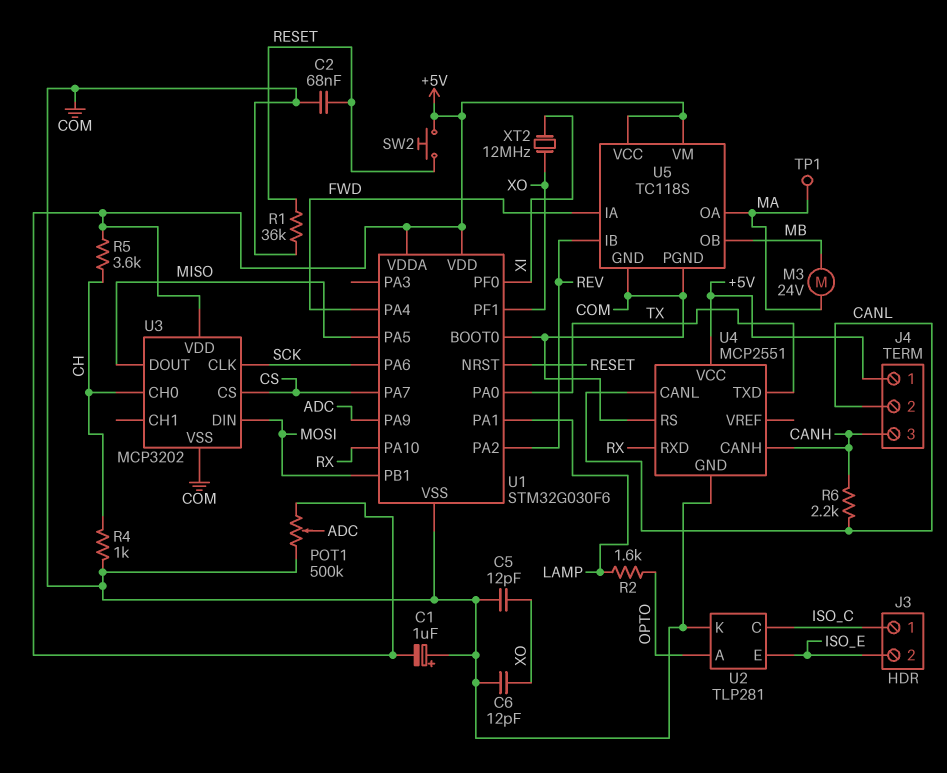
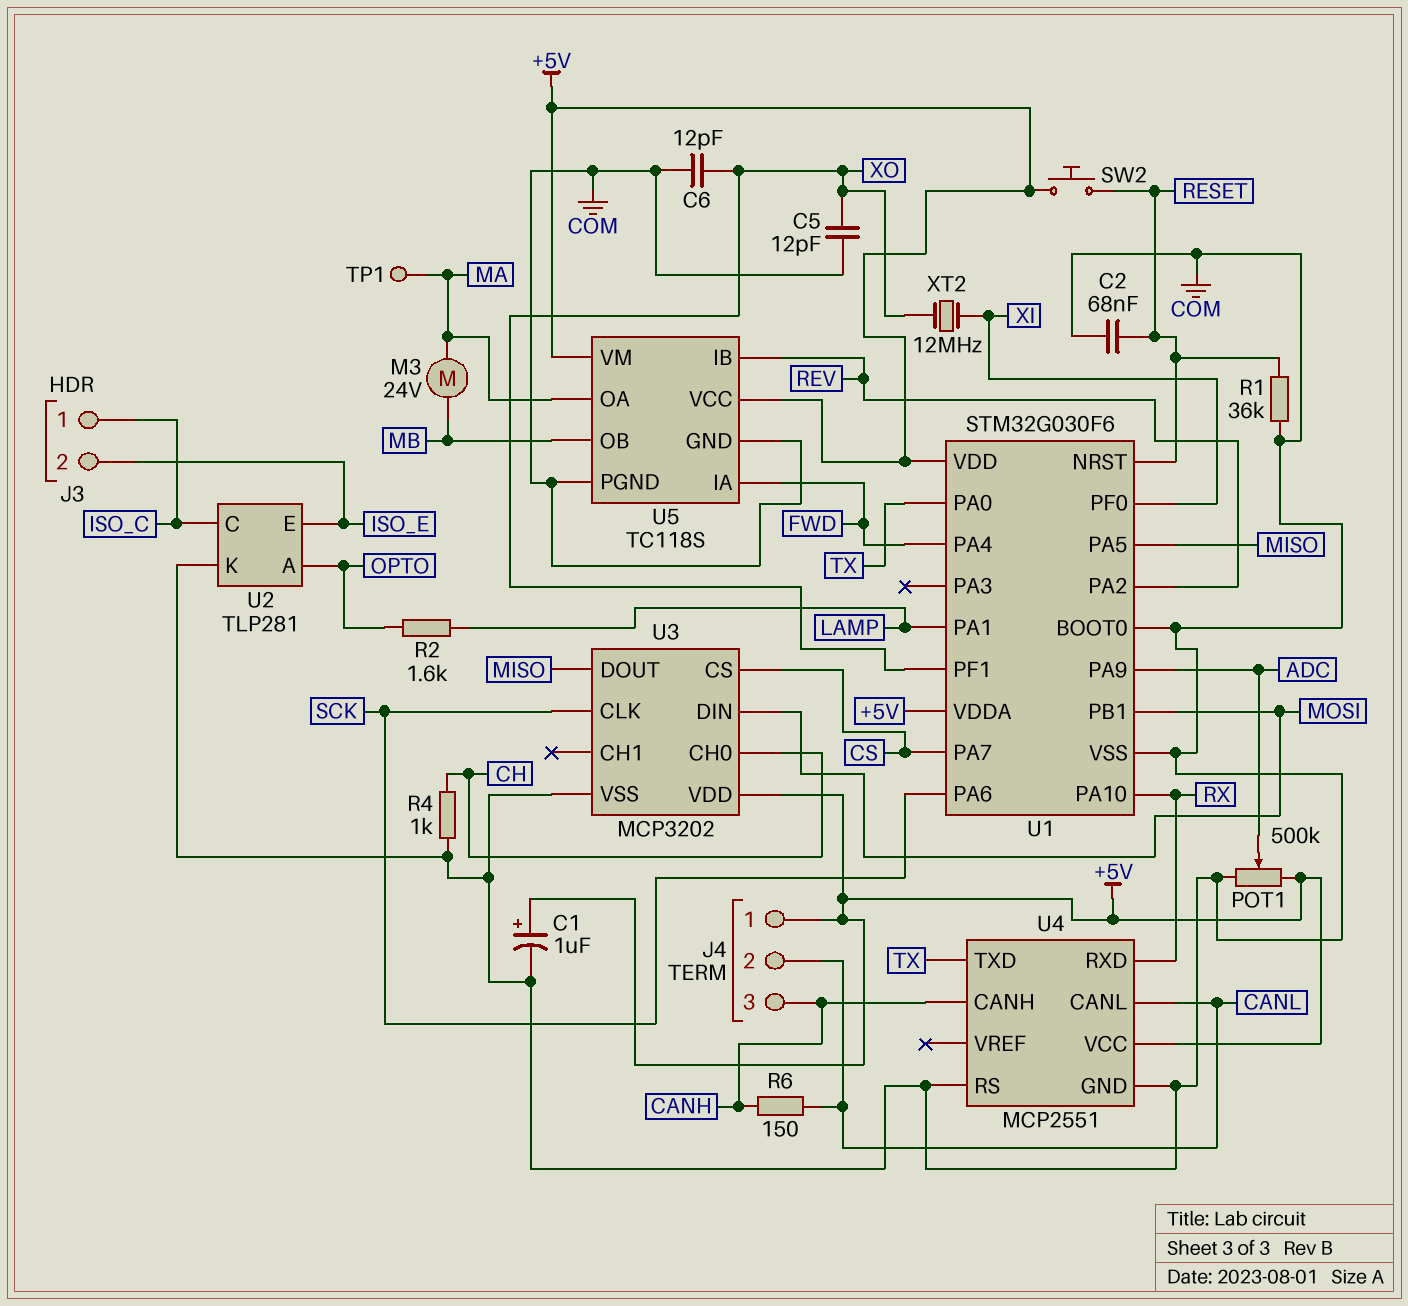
C1: 1uF (plus COM, minus +5V) -> 1uF (plus +5V, minus COM)
R5: 3.6k (+5V, CH) -> none
R6: 2.2k (CANH, CANL) -> 150 (CANH, CANL)

